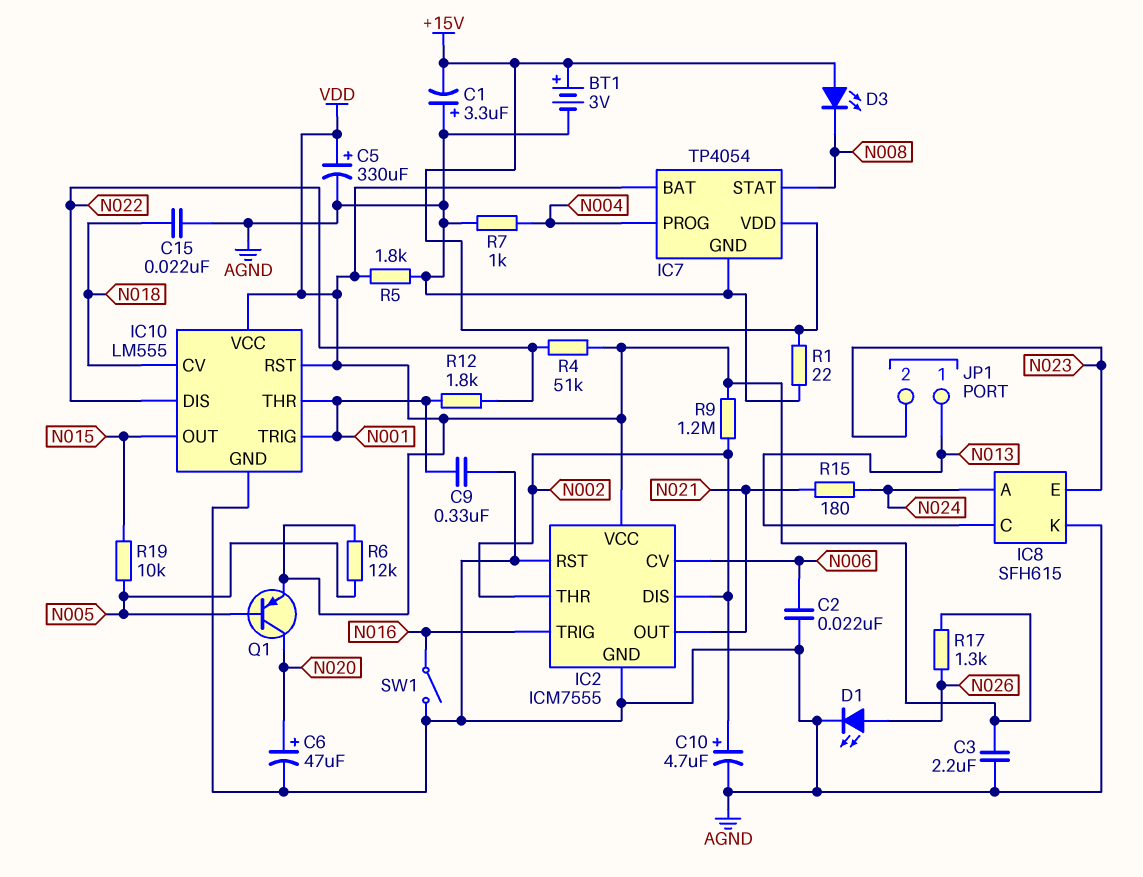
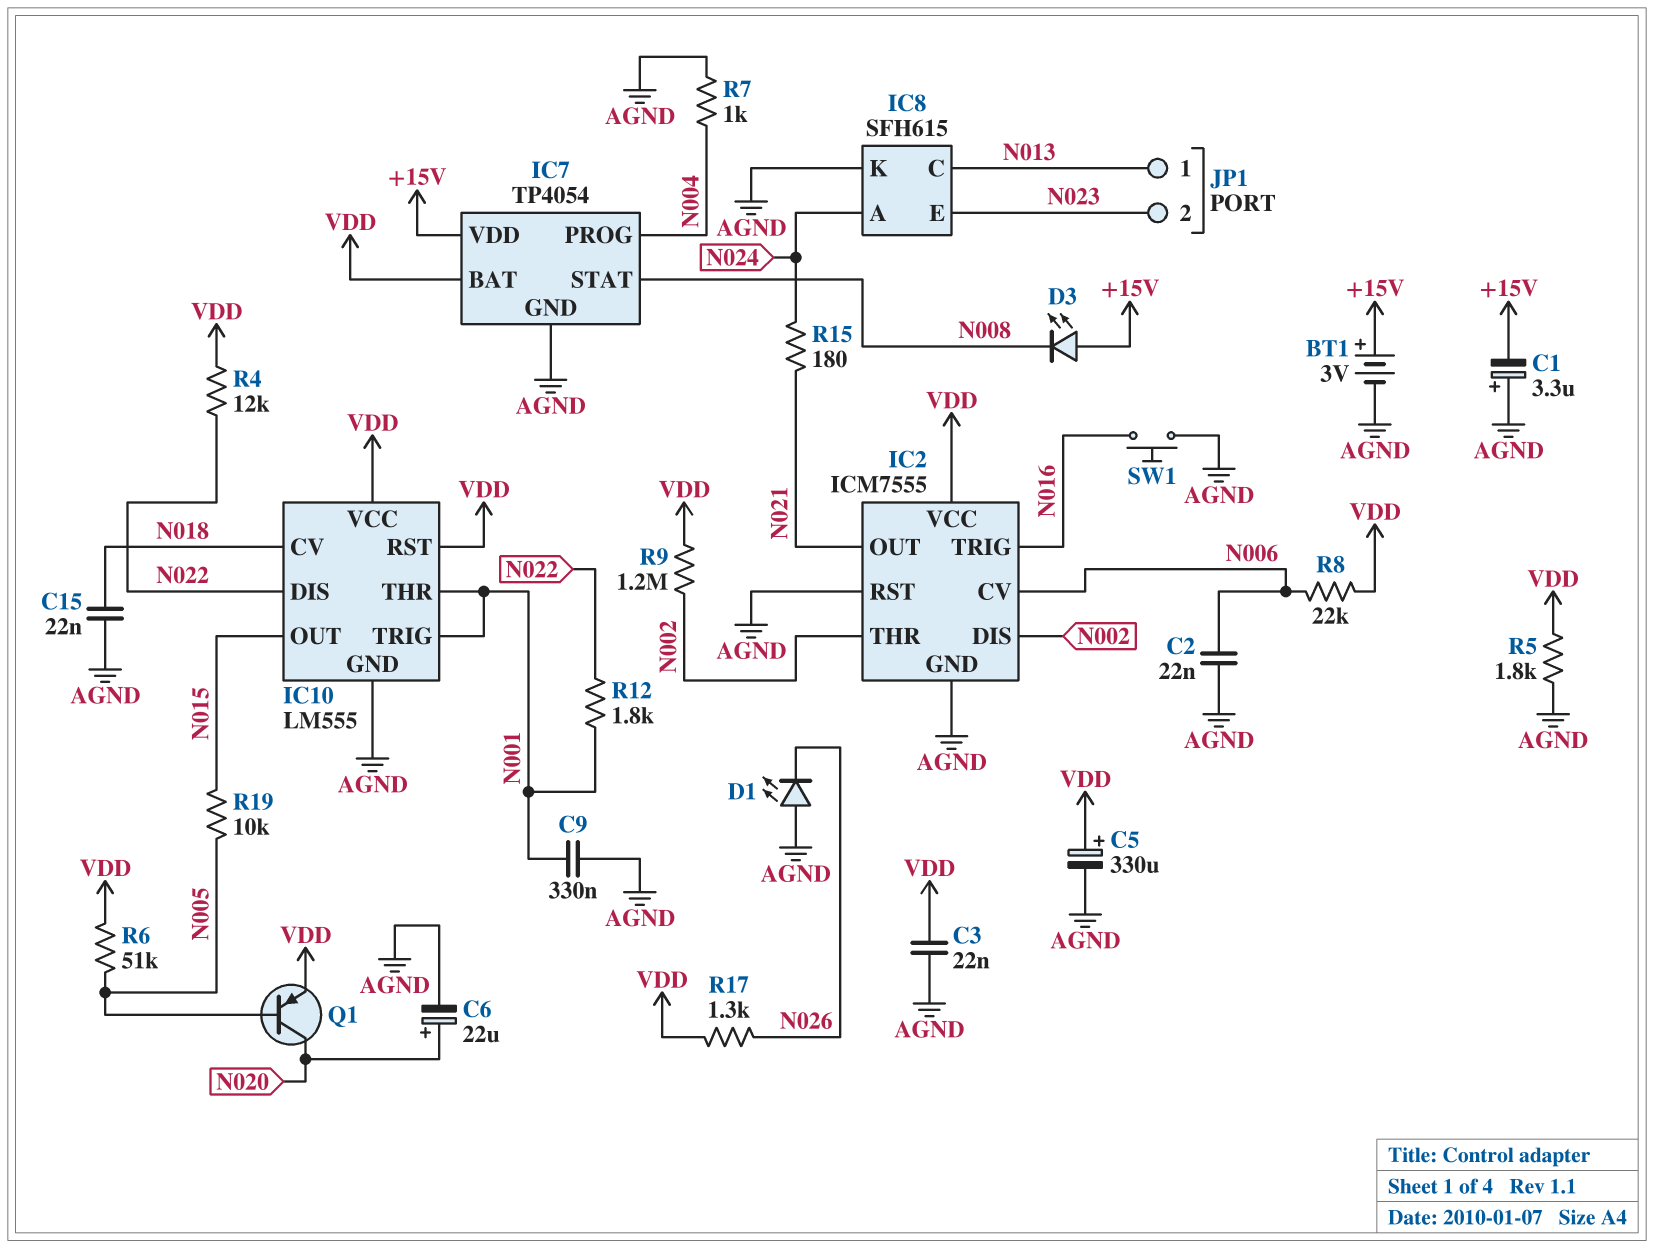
C3: 2.2uF (AGND, VDD) -> 22nF (AGND, VDD)
C6: 47uF (plus N020, minus AGND) -> 22uF (plus N020, minus AGND)
C10: 4.7uF (plus N002, minus AGND) -> none
D1: LED (A N026, K AGND) -> LED (A AGND, K N026)
R1: 22 (+15V, AGND) -> none
R4: 51k (N022, VDD) -> 12k (N022, VDD)
R6: 12k (N005, VDD) -> 51k (N005, VDD)
R8: none -> 22k (N006, VDD)
SW1: switch (AGND, N016) -> button (AGND, N016)

